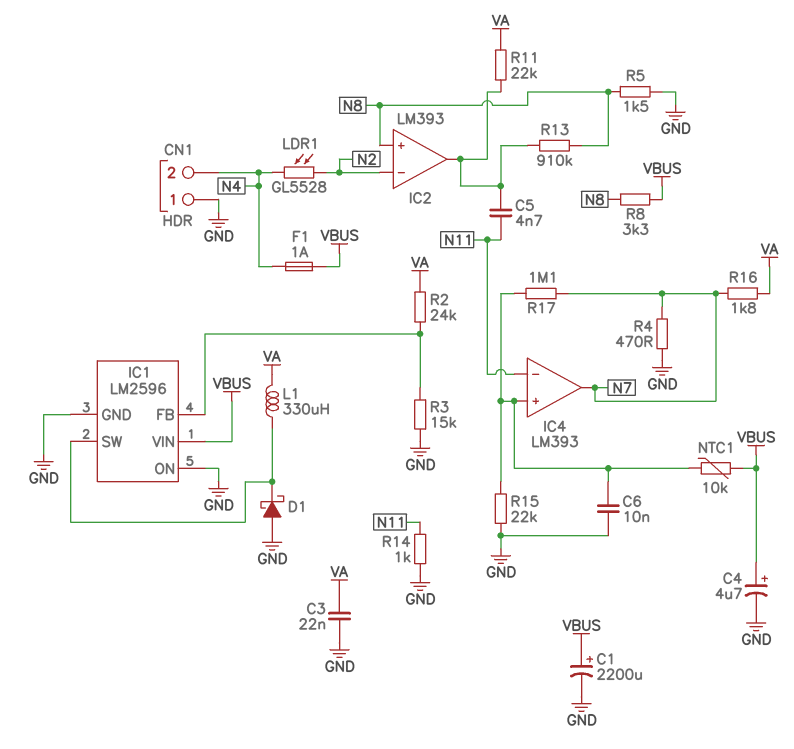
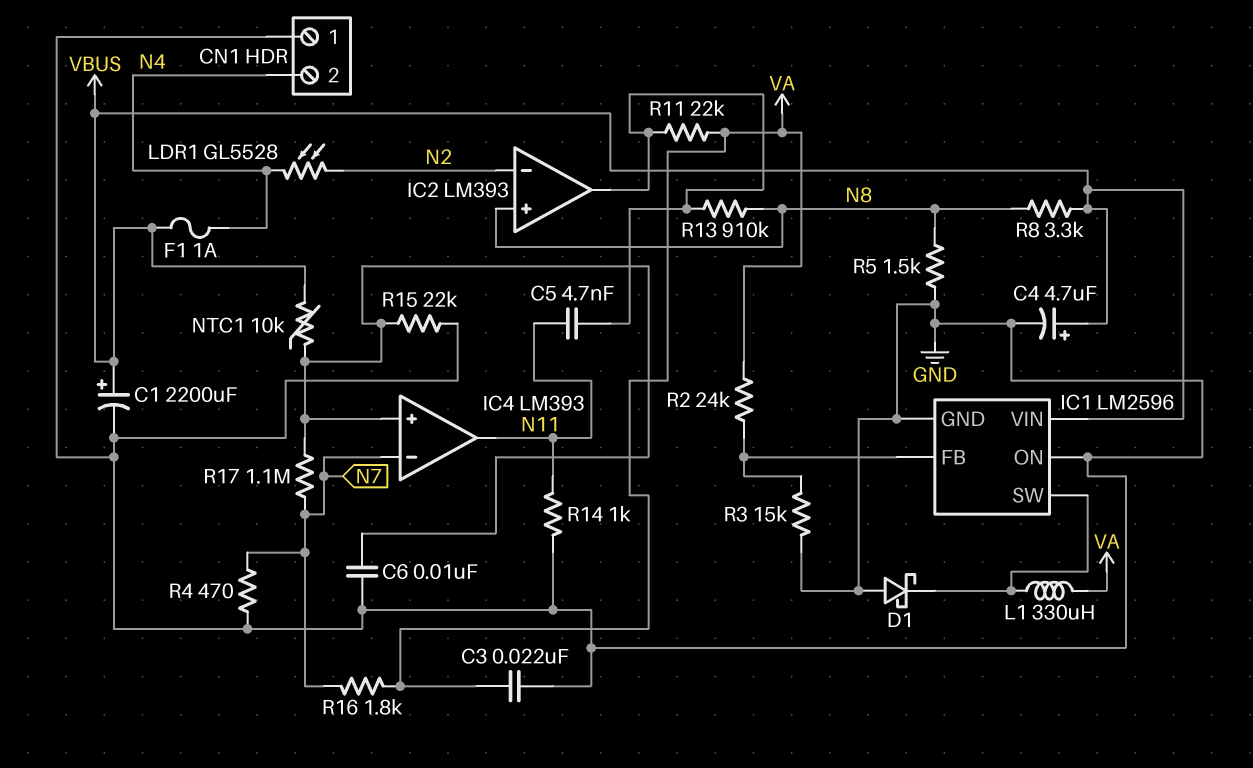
IC4 pin in-: N11 -> N7
IC4 pin out: N7 -> N11

